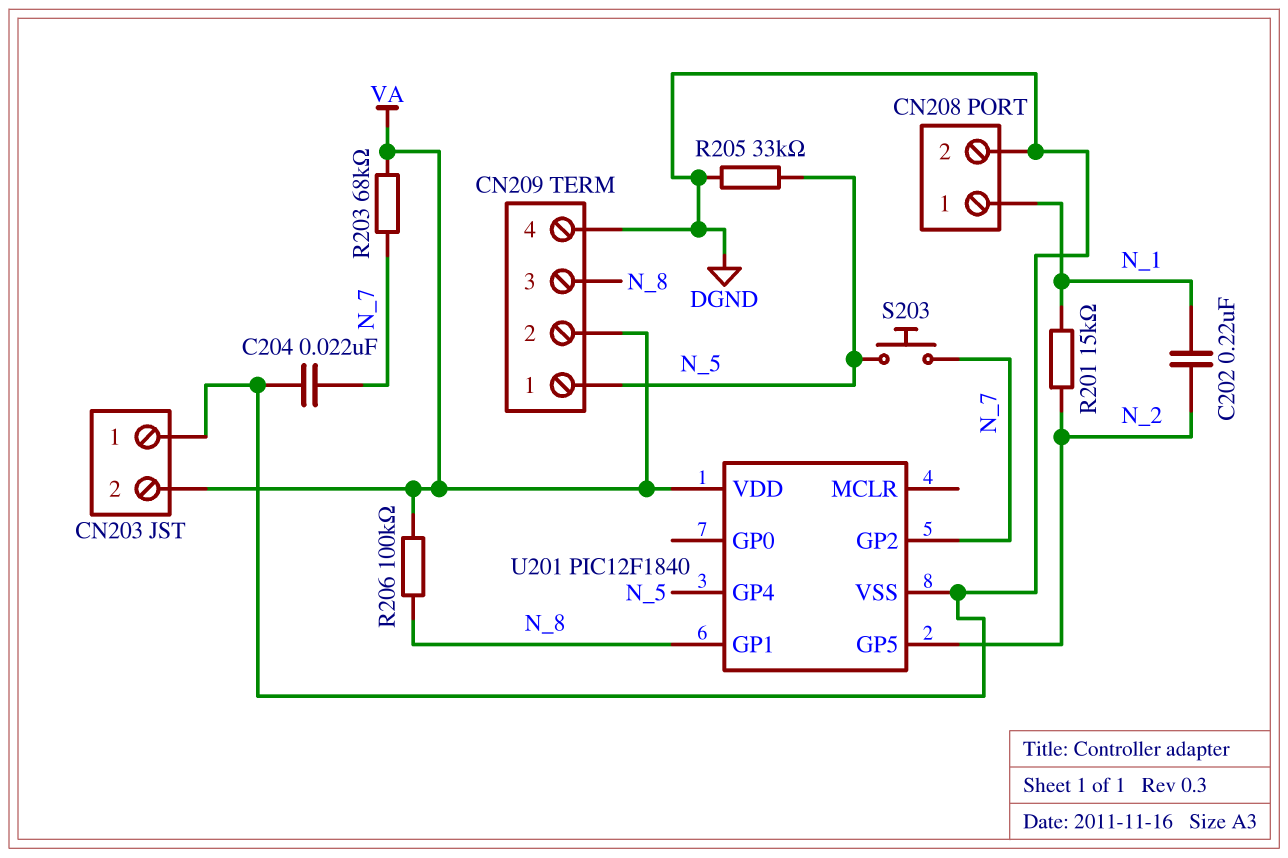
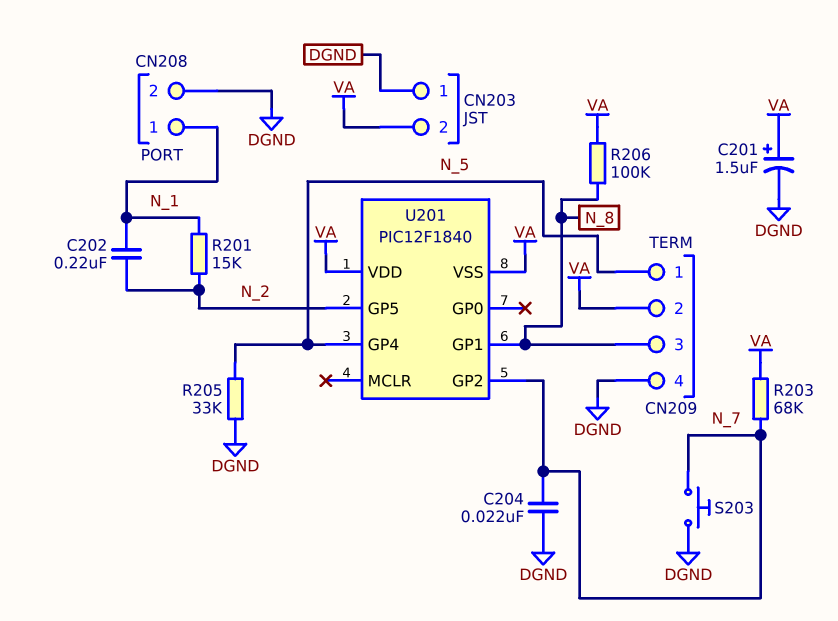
C201: none -> 1.5uF (plus VA, minus DGND)
S203: button (N_5, N_7) -> button (DGND, N_7)
U201 pin VSS: DGND -> VA

